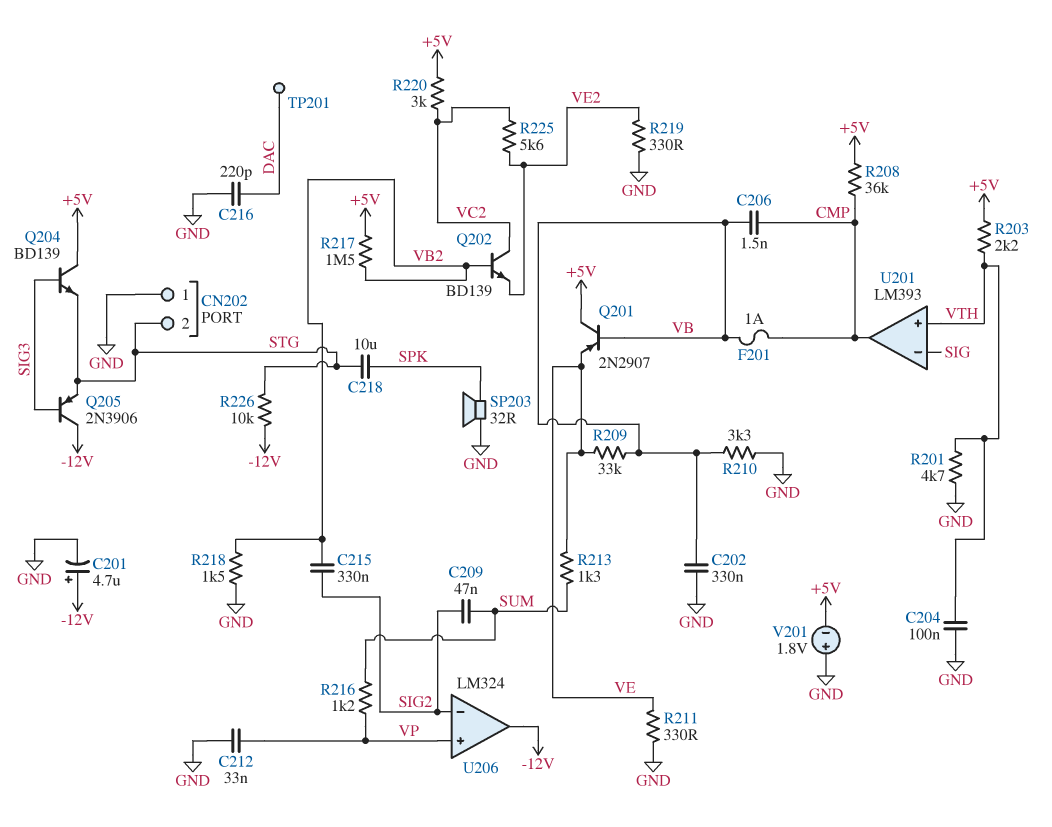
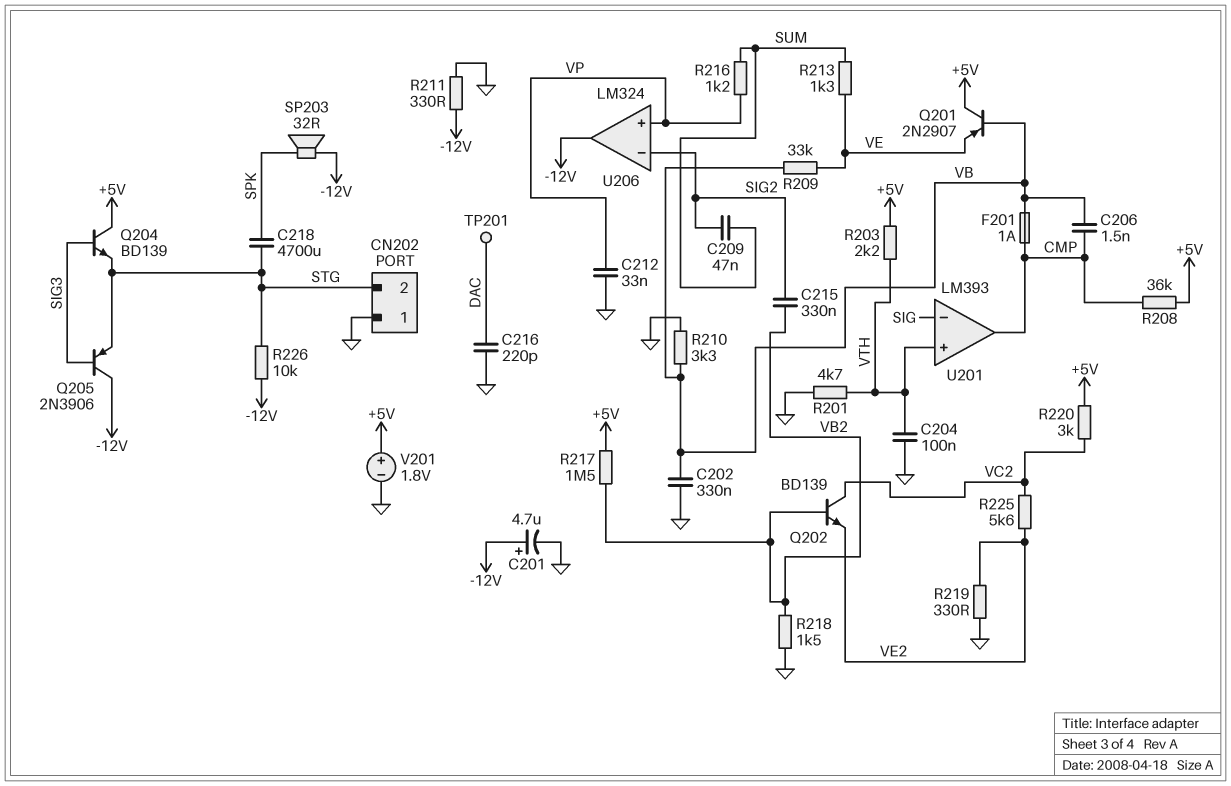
C218: 10uF (SPK, STG) -> 4700uF (SPK, STG)
R211: 330 (GND, VE) -> 330 (-12V, GND)
SP203: speaker 32R (GND, SPK) -> speaker 32R (-12V, SPK)
V201: 1.8V (plus GND, minus +5V) -> 1.8V (plus +5V, minus GND)

